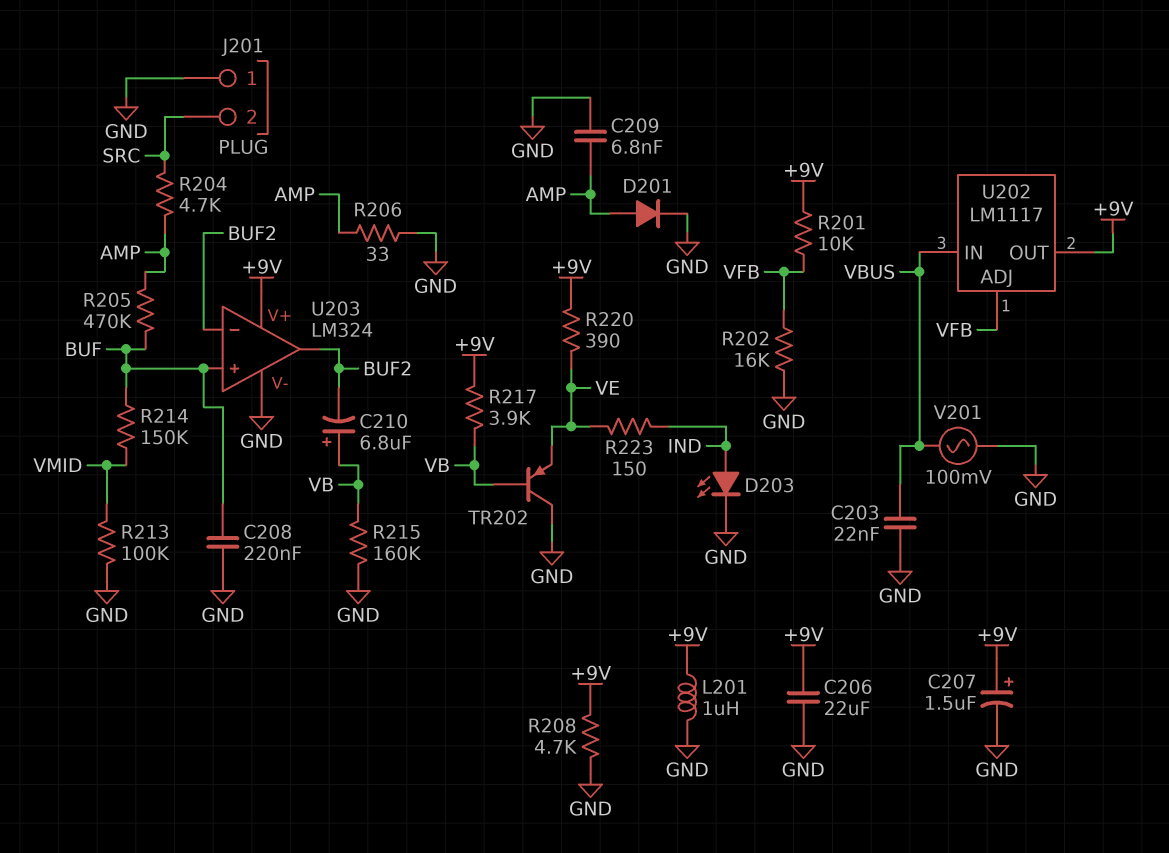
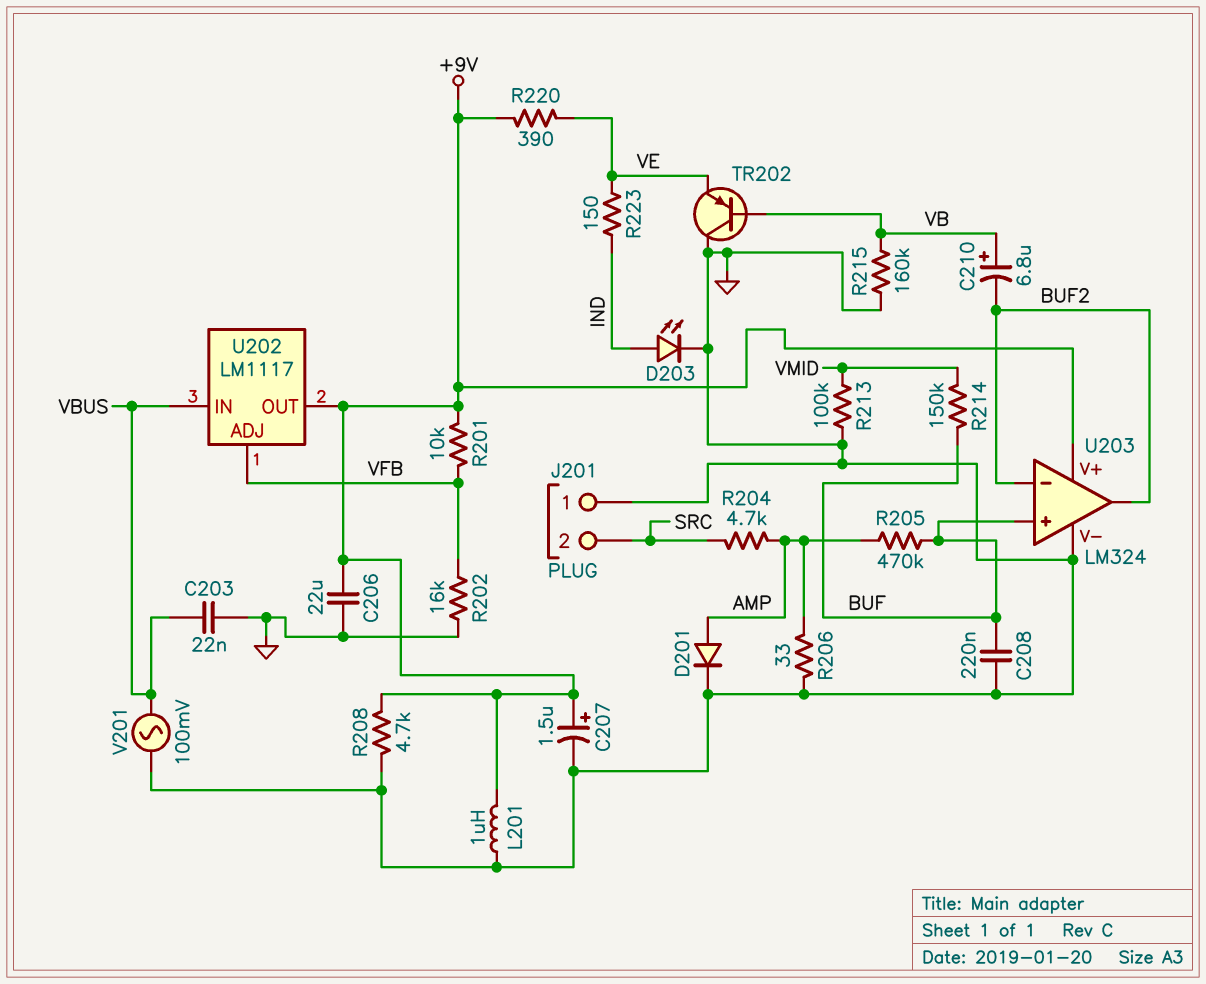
C209: 6.8nF (AMP, GND) -> none
R217: 3.9k (+9V, VB) -> none

